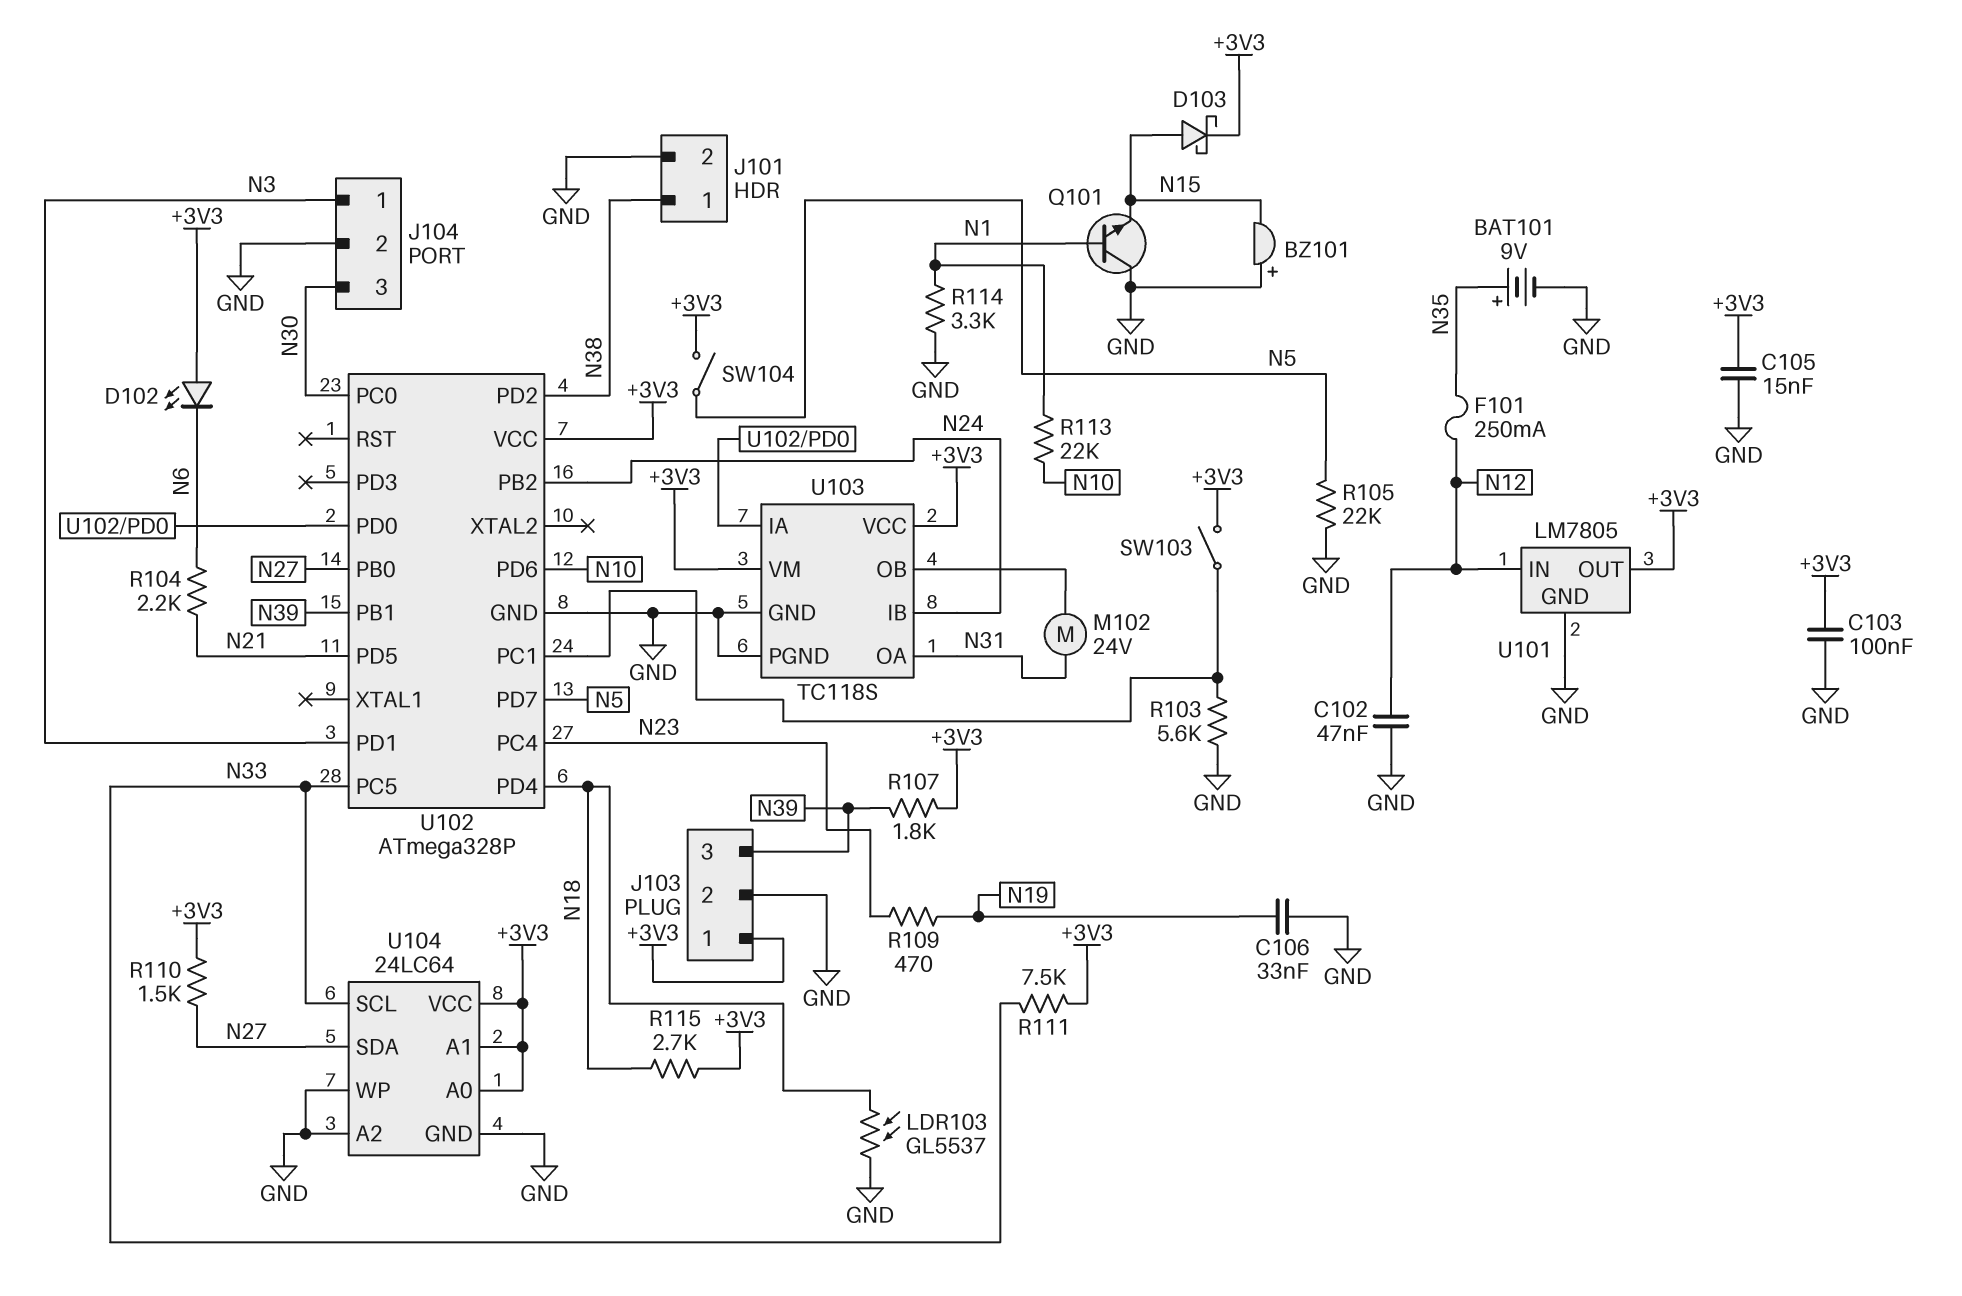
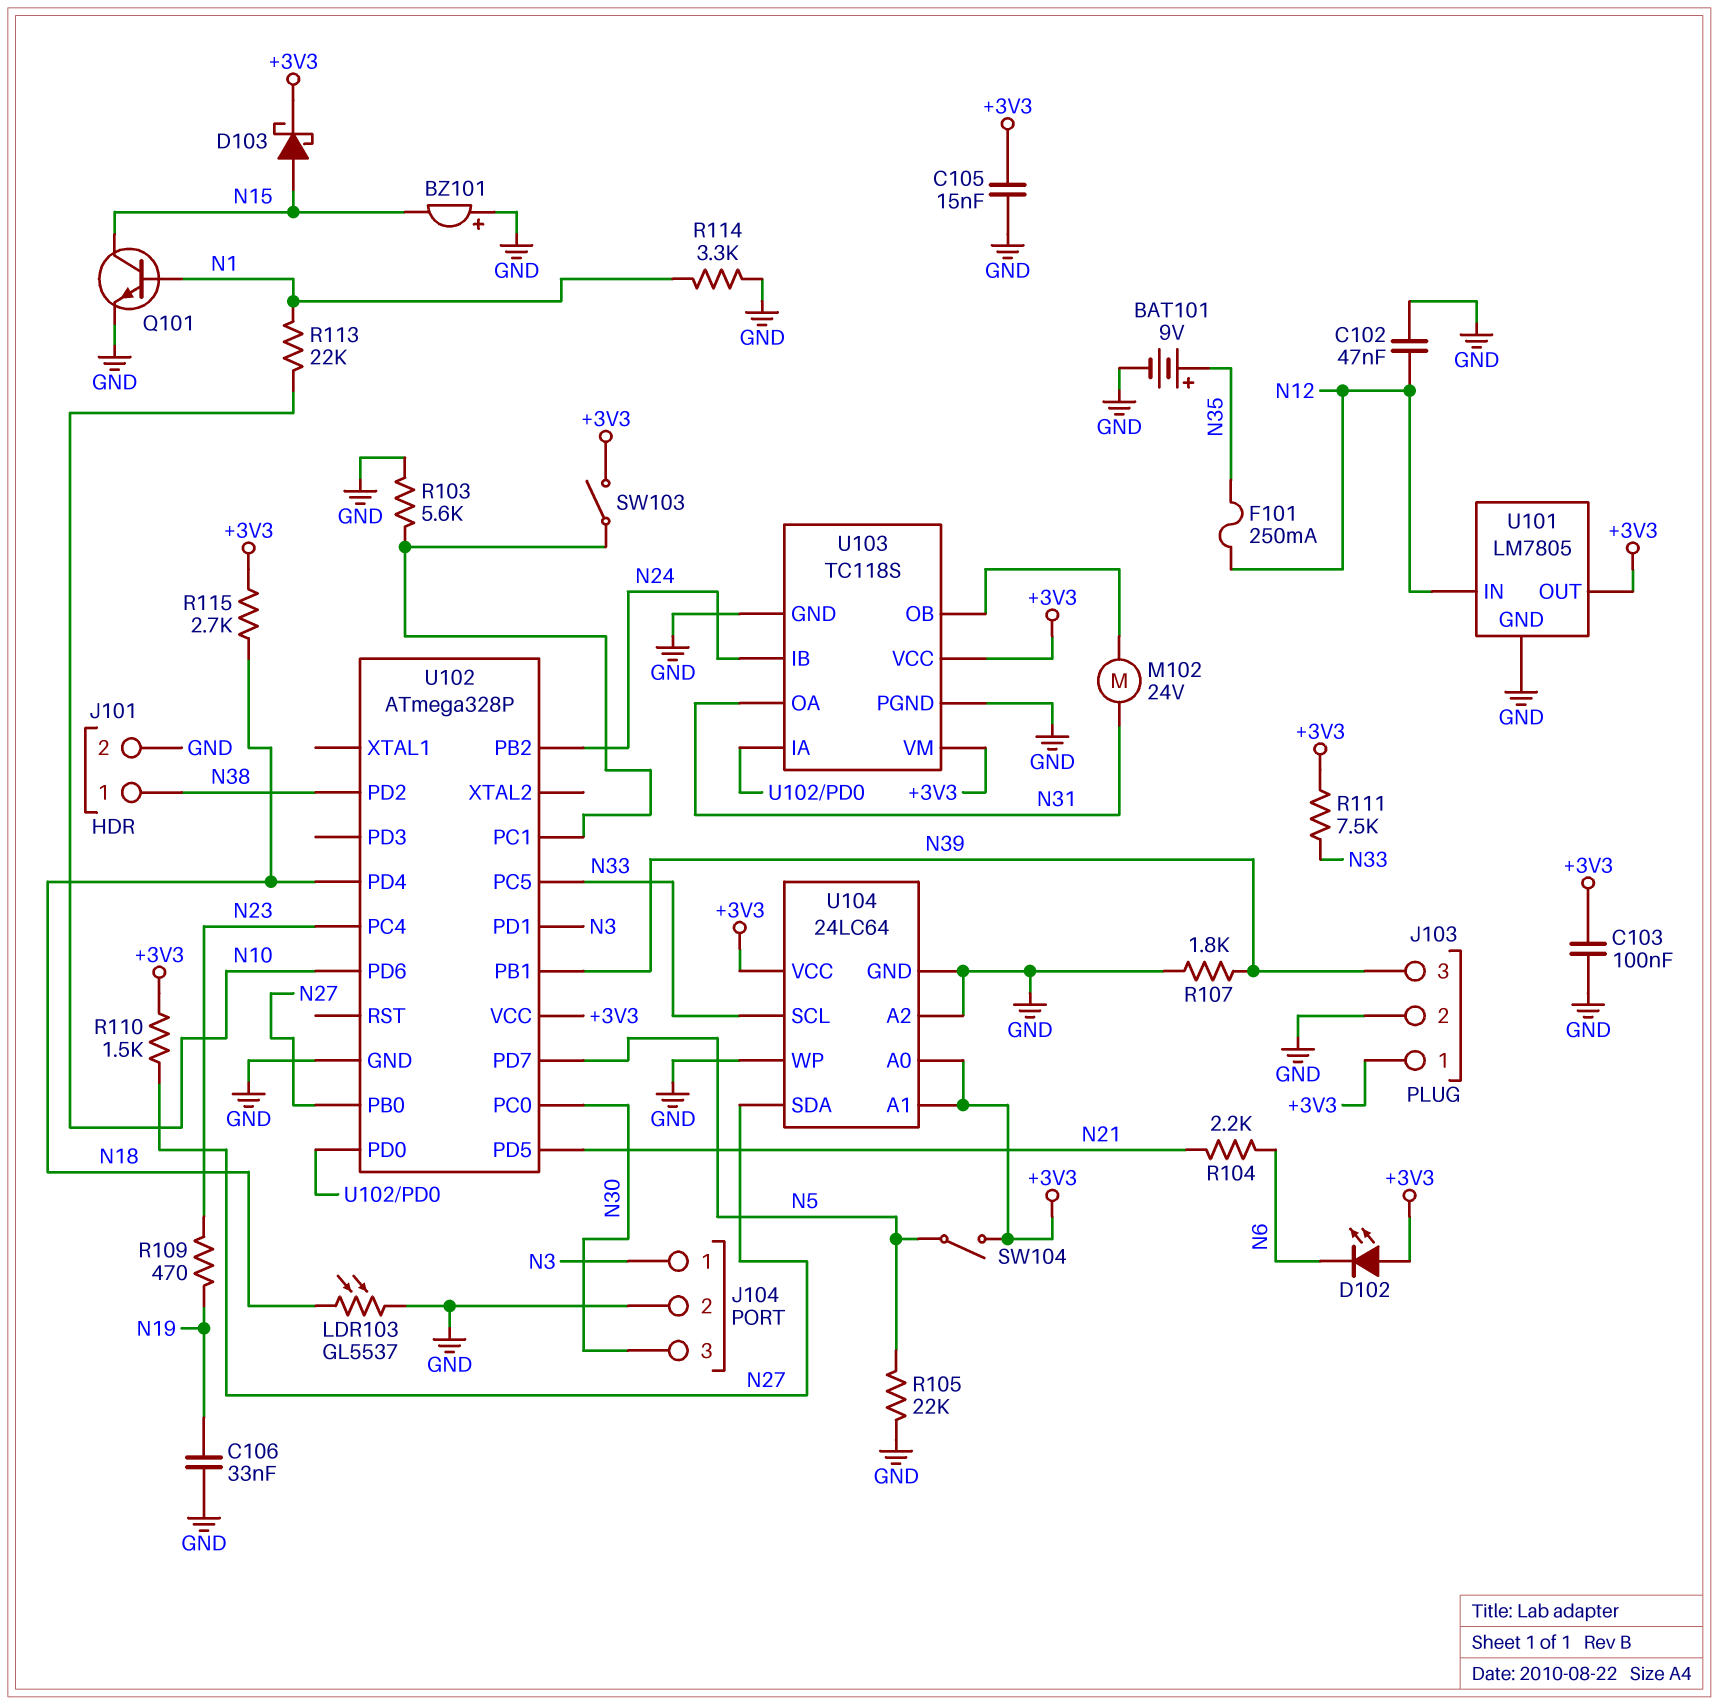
Q101: NPN (B N1, C GND, E N15) -> NPN (B N1, C N15, E GND)
R107: 1.8k (+3V3, N39) -> 1.8k (GND, N39)

